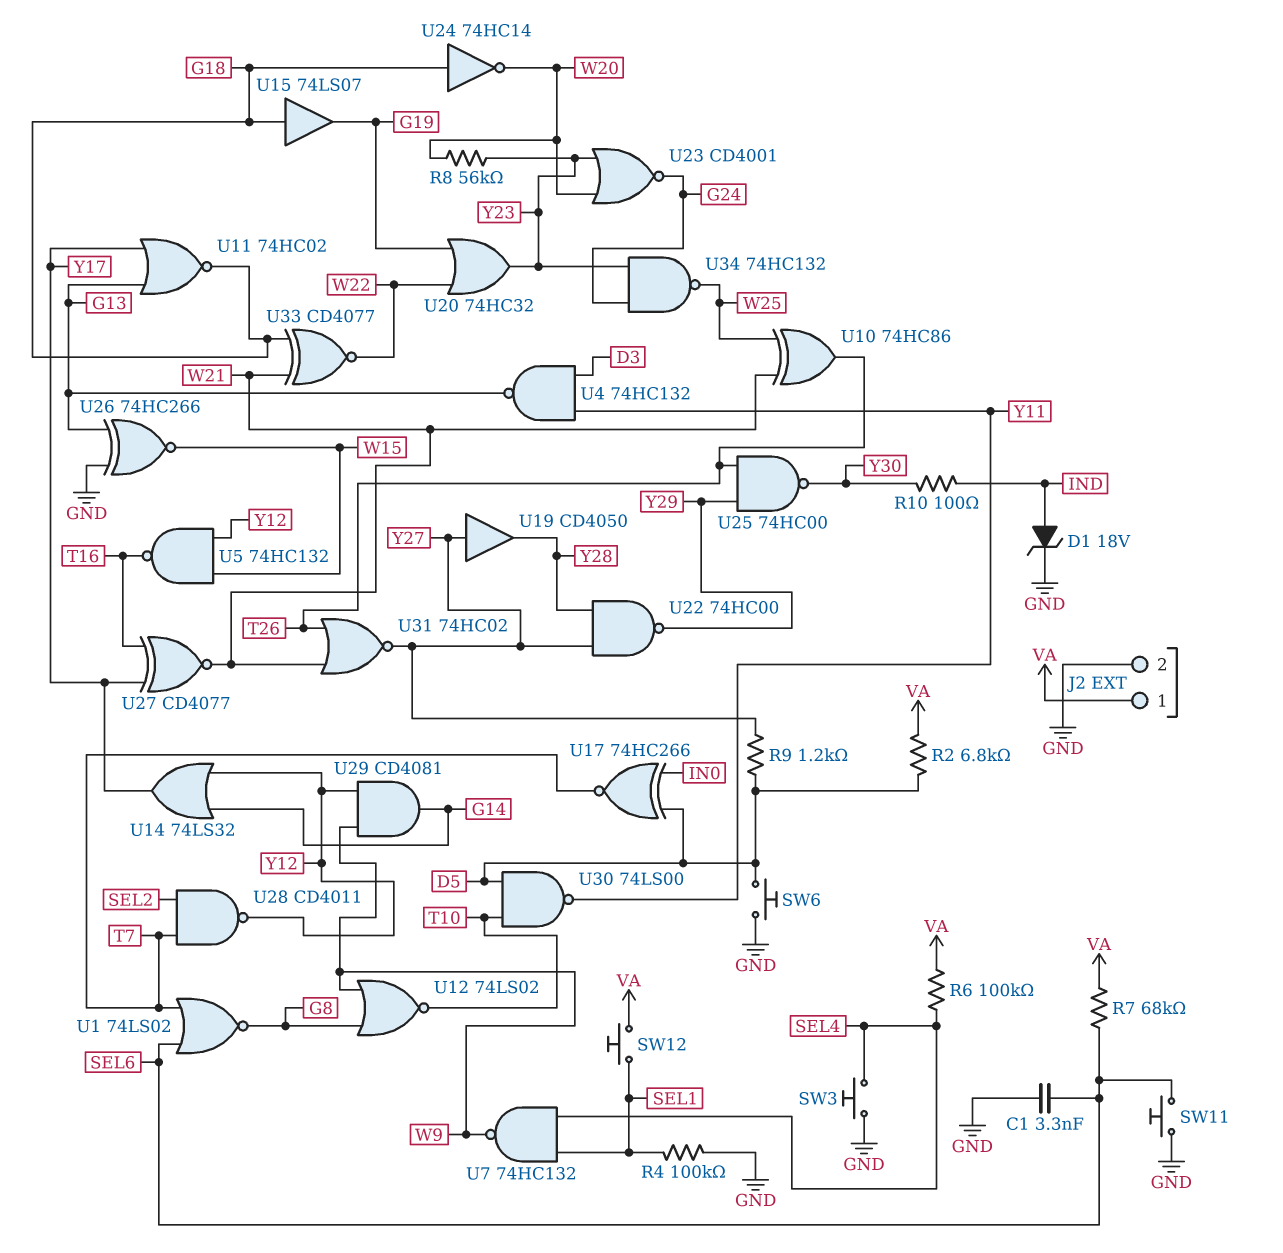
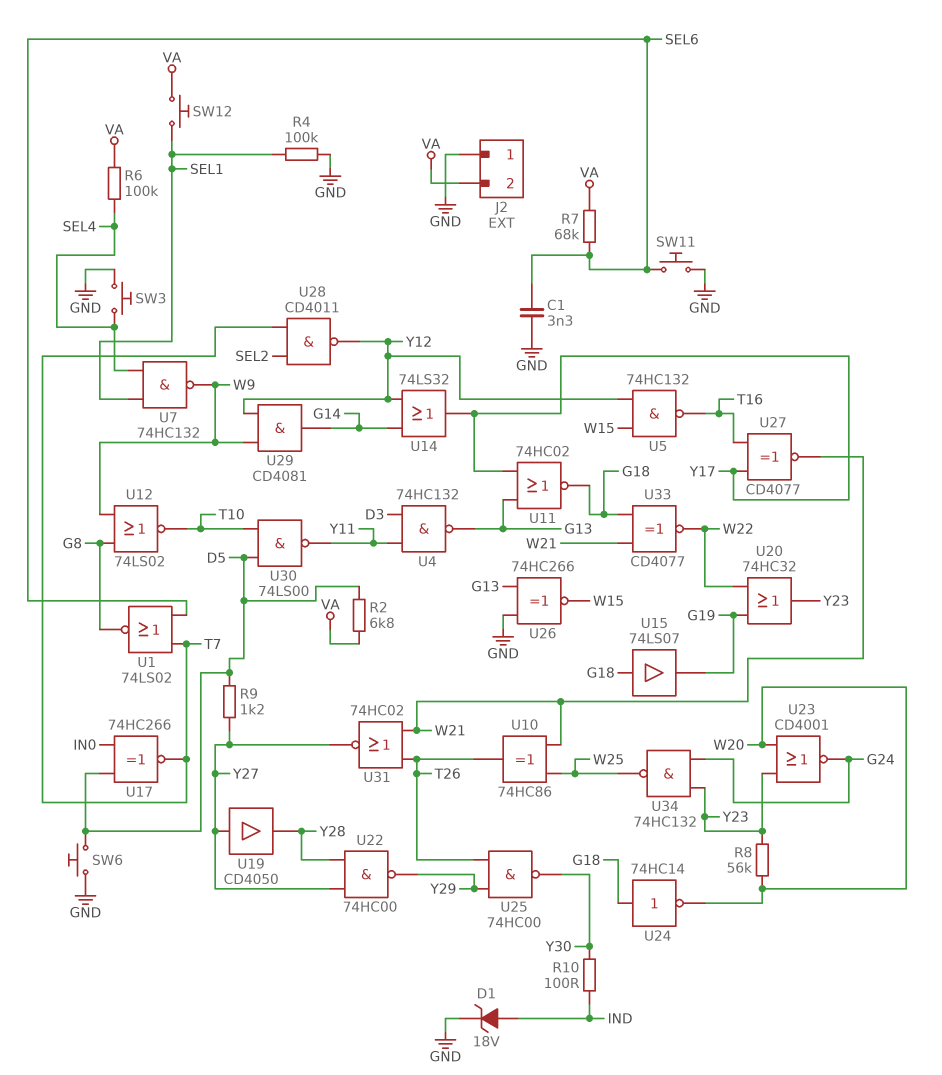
J2 pin 1: VA -> GND
J2 pin 2: GND -> VA

